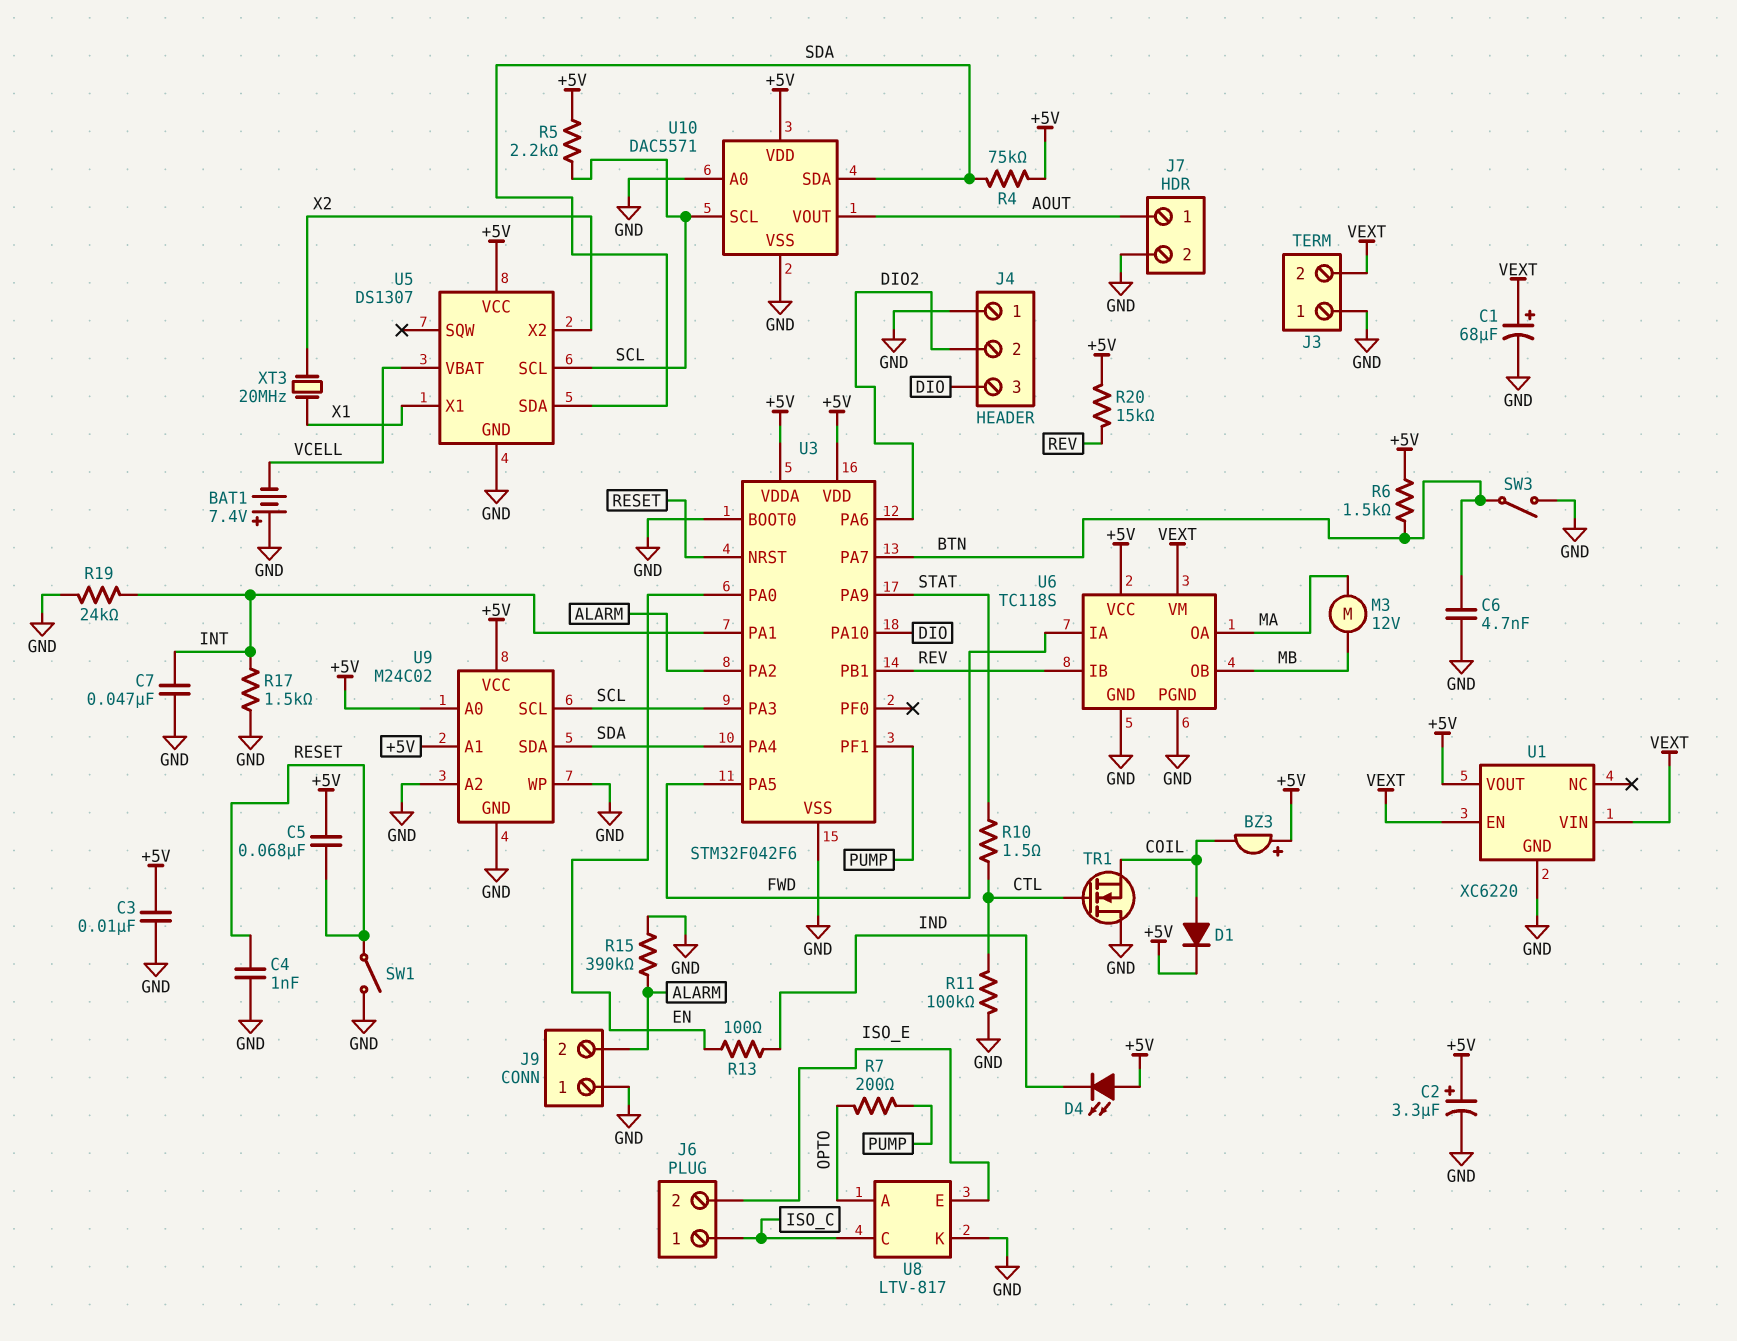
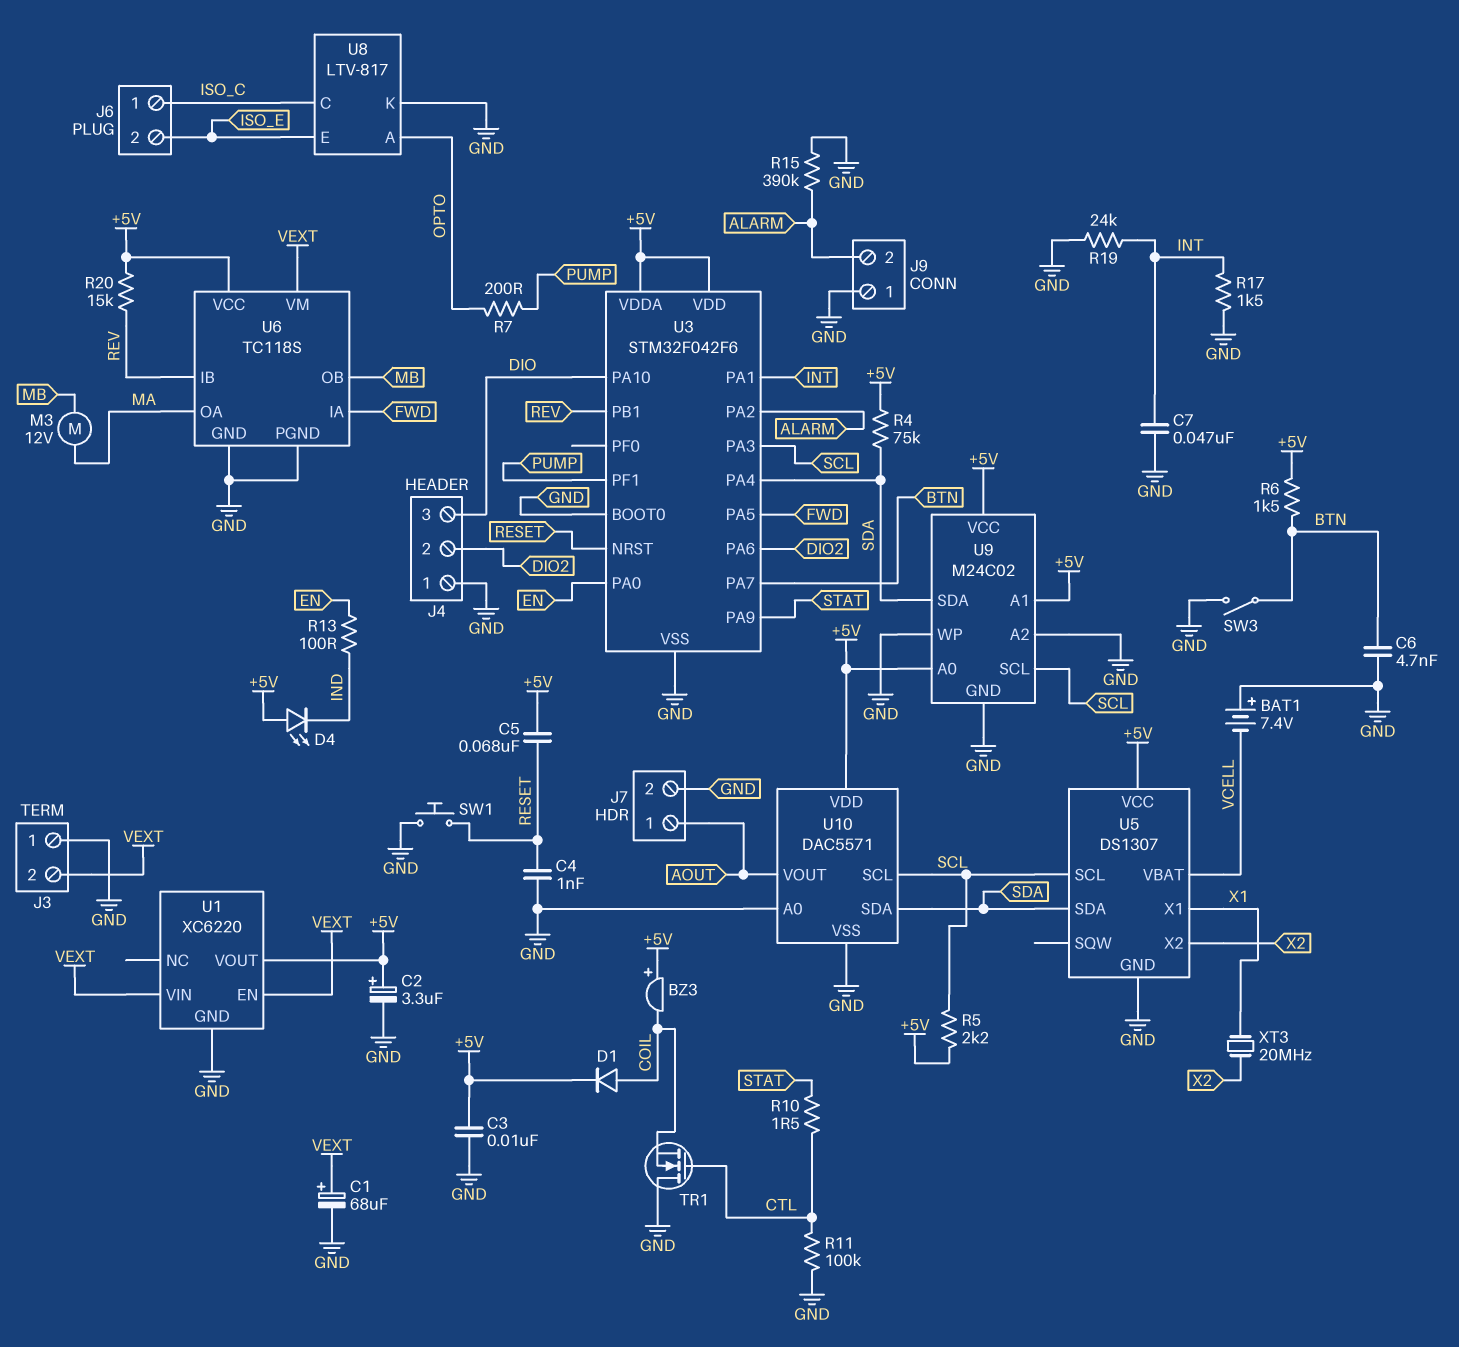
SW1: switch (GND, RESET) -> button (GND, RESET)

